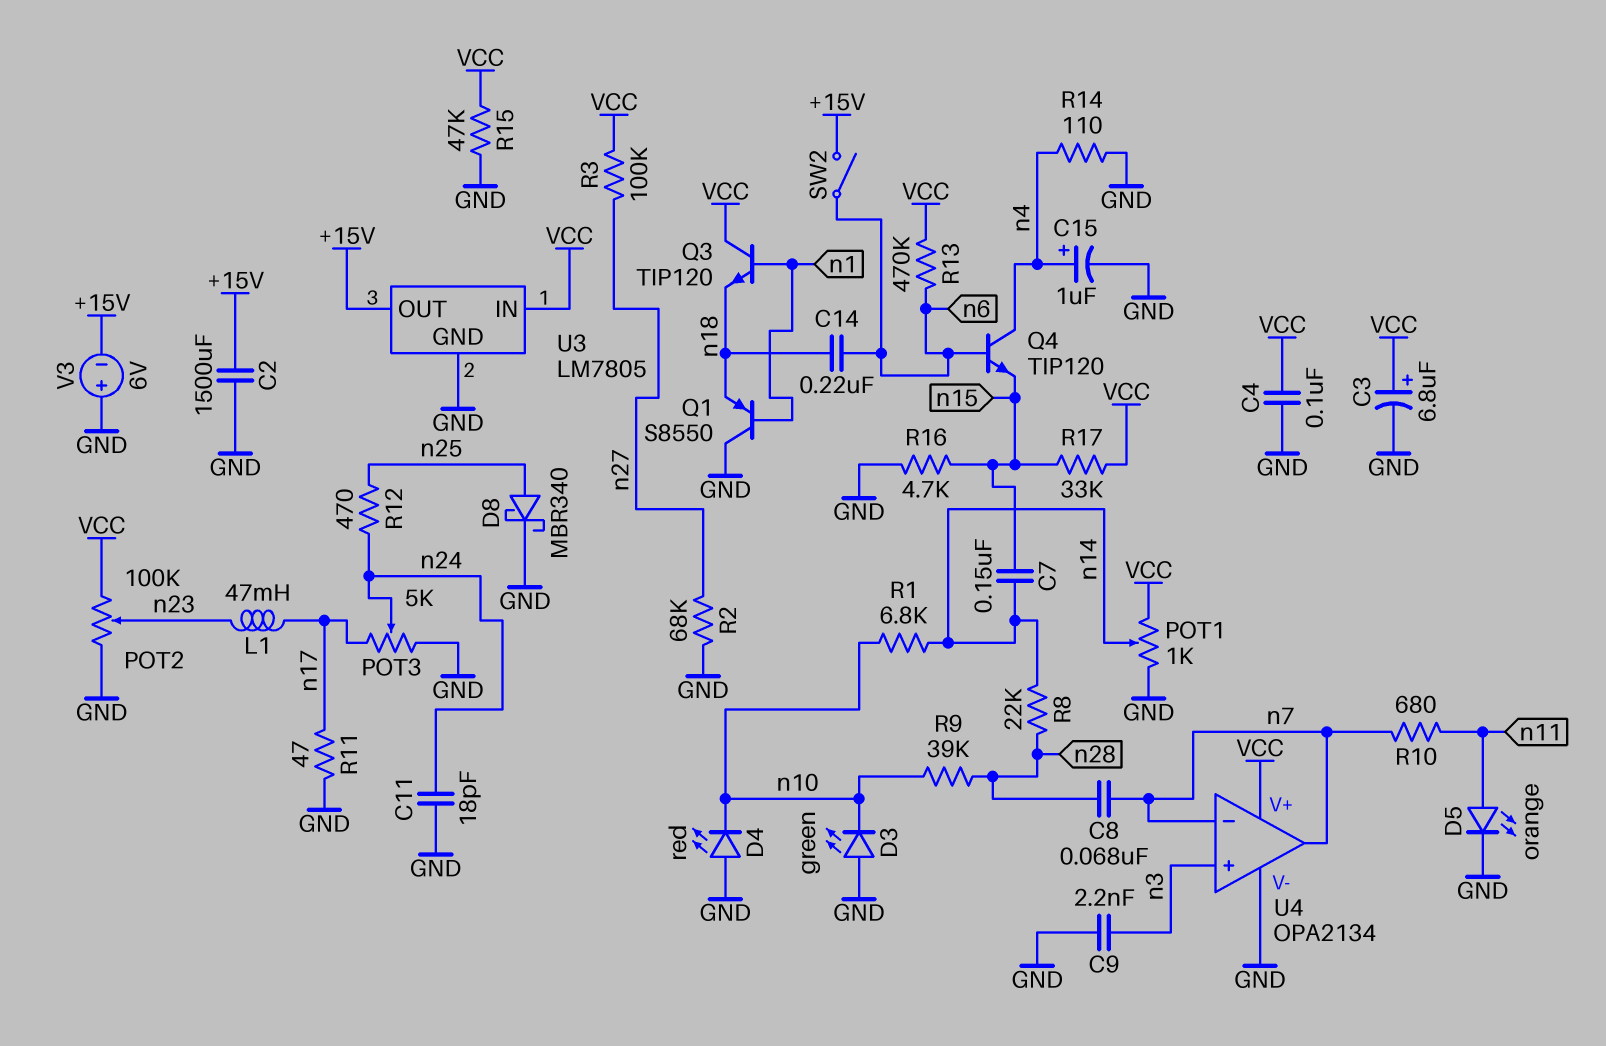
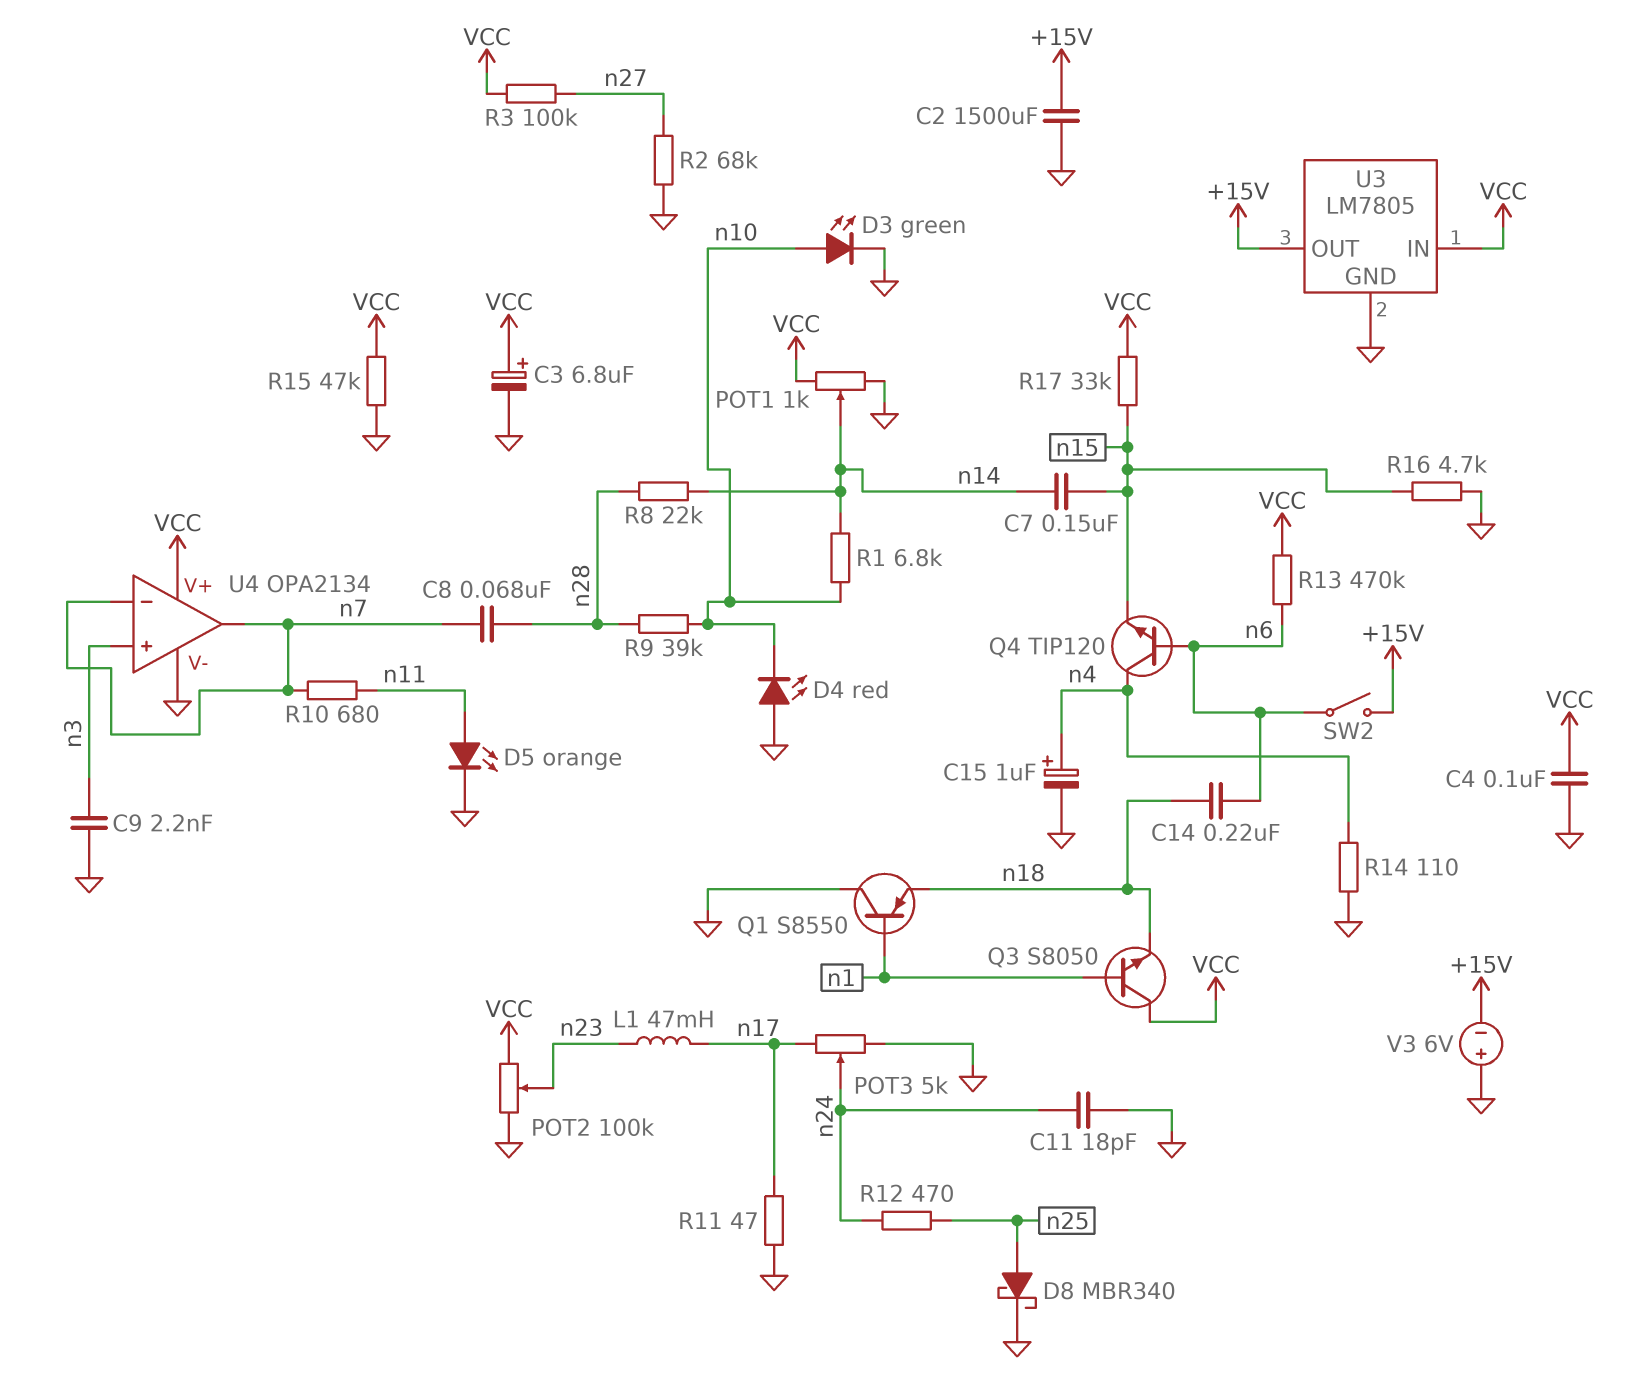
D3: LED green (A GND, K n10) -> LED green (A n10, K GND)
Q3: NPN TIP120 (B n1, C VCC, E n18) -> NPN S8050 (B n1, C VCC, E n18)

